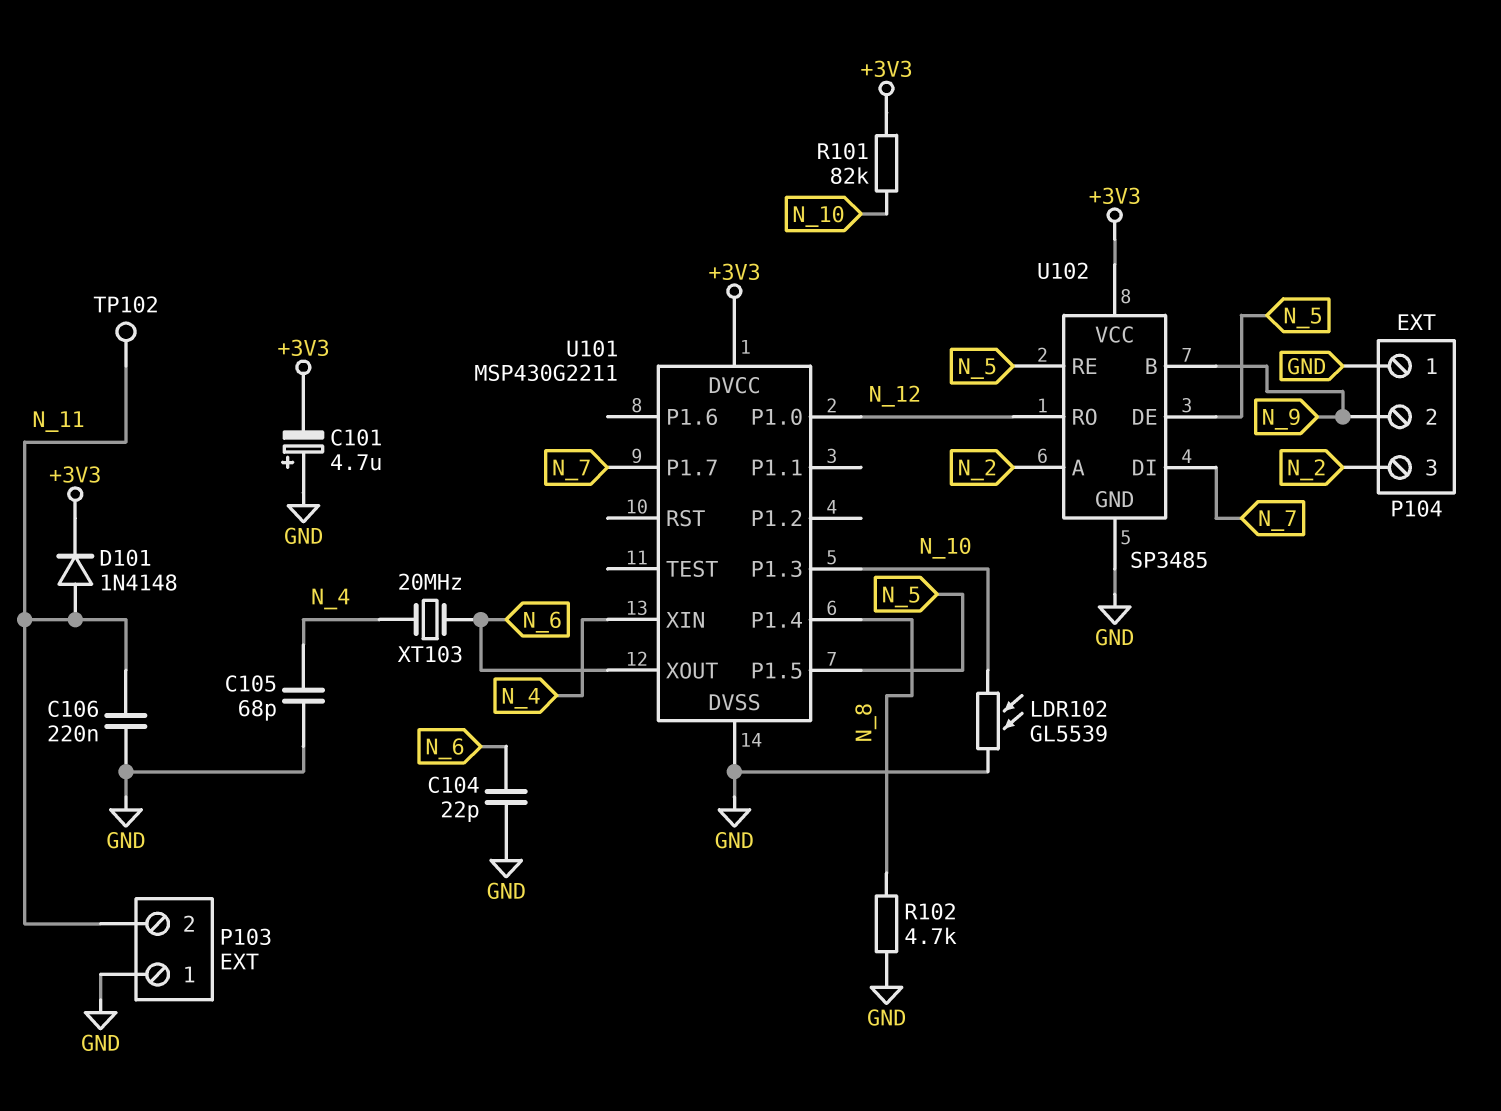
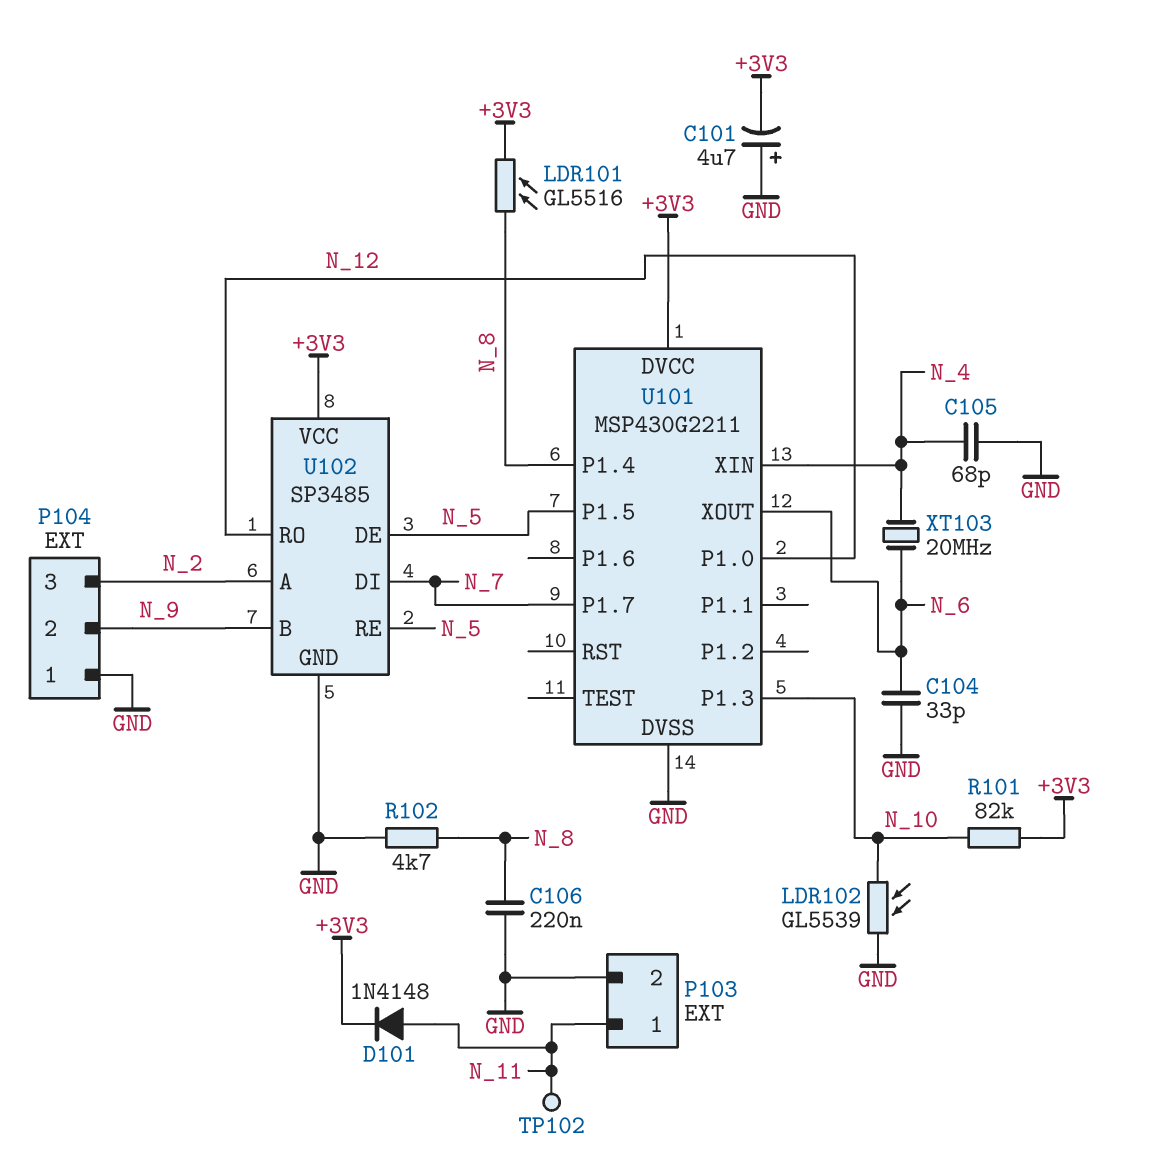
C104: 22pF (GND, N_6) -> 33pF (GND, N_6)
C106: 220nF (GND, N_11) -> 220nF (GND, N_8)
LDR101: none -> GL5516 (+3V3, N_8)
P103 pin 1: GND -> N_11
P103 pin 2: N_11 -> GND

